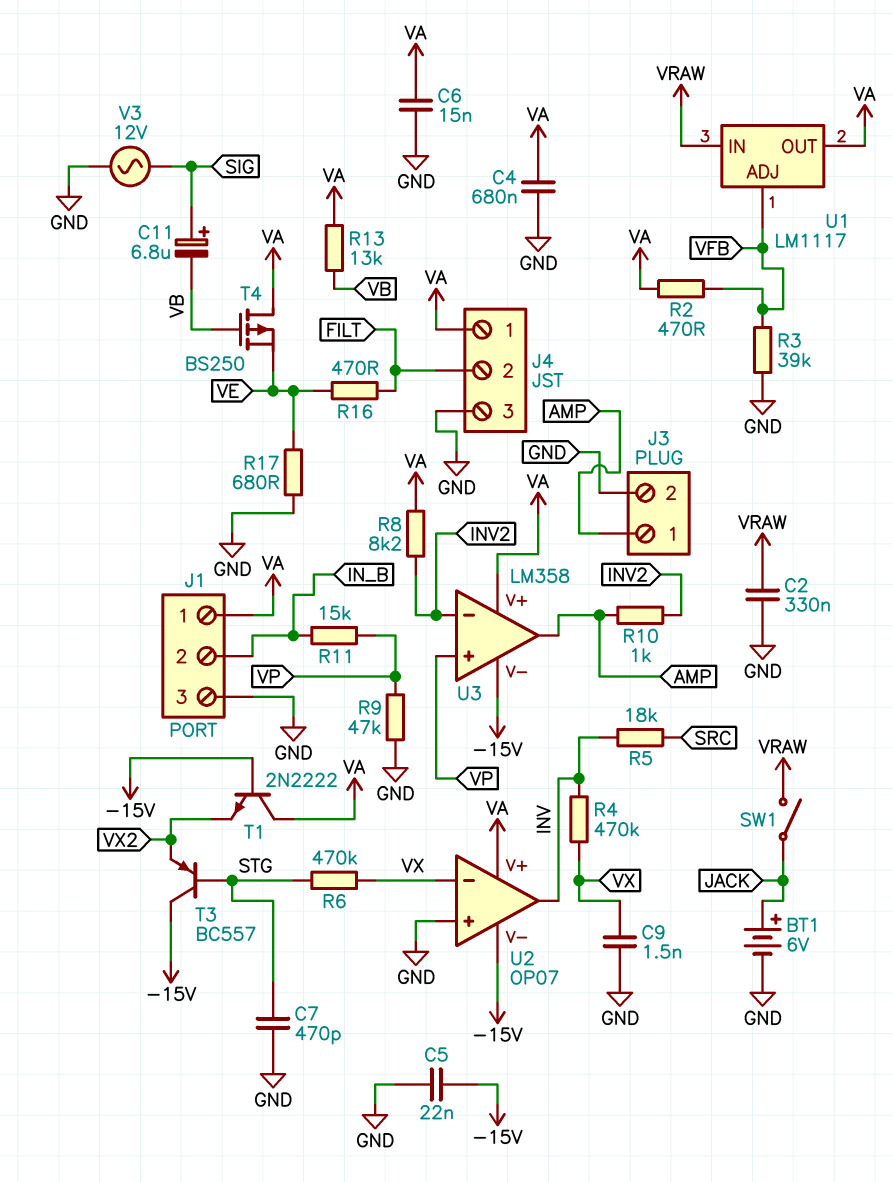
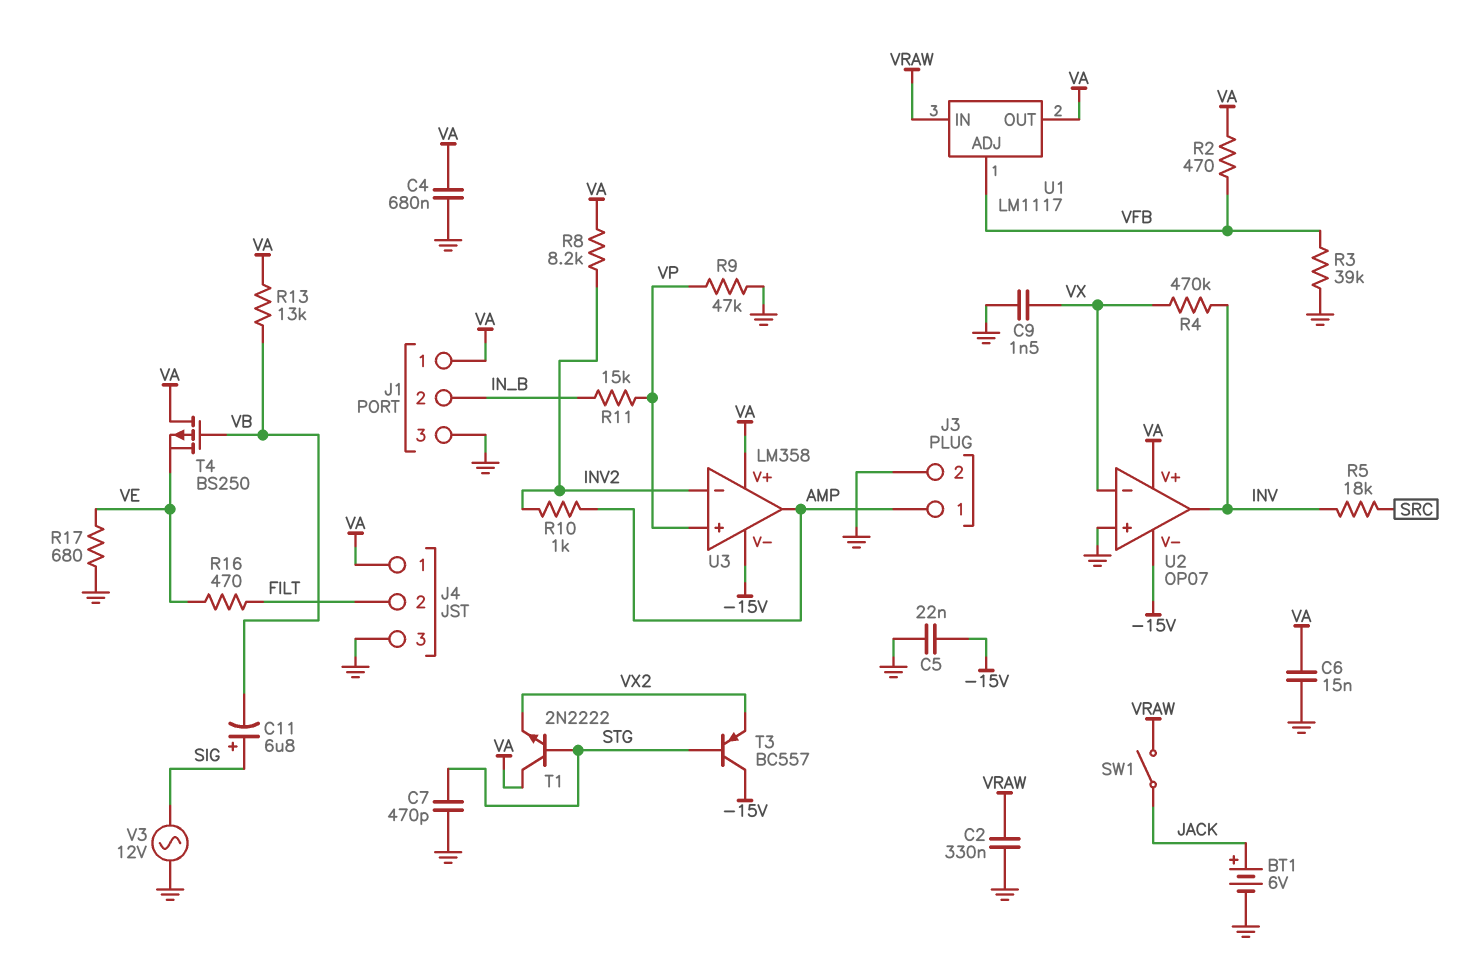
R6: 470k (STG, VX) -> none
T1: NPN 2N2222 (B -15V, C VA, E VX2) -> NPN 2N2222 (B STG, C VA, E VX2)

